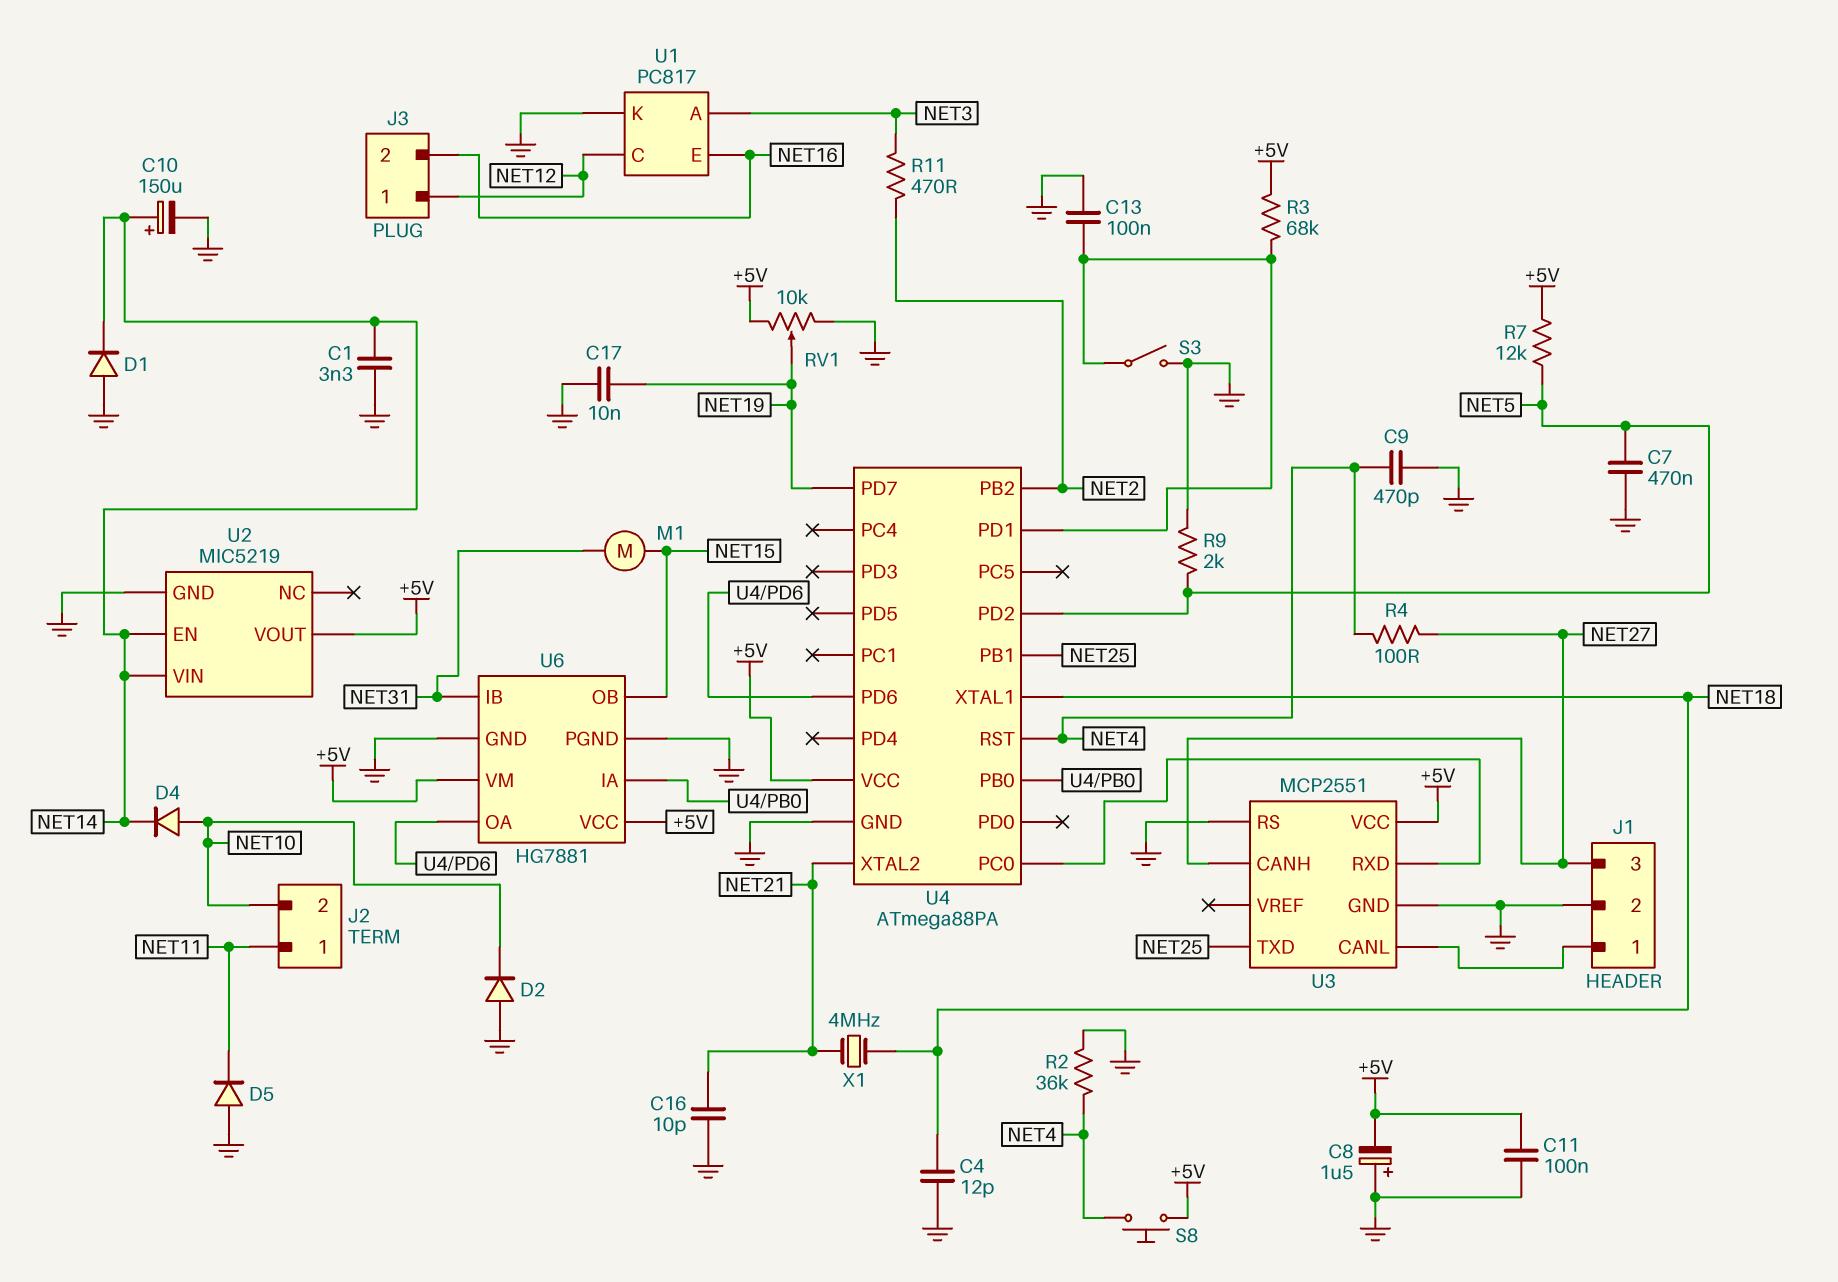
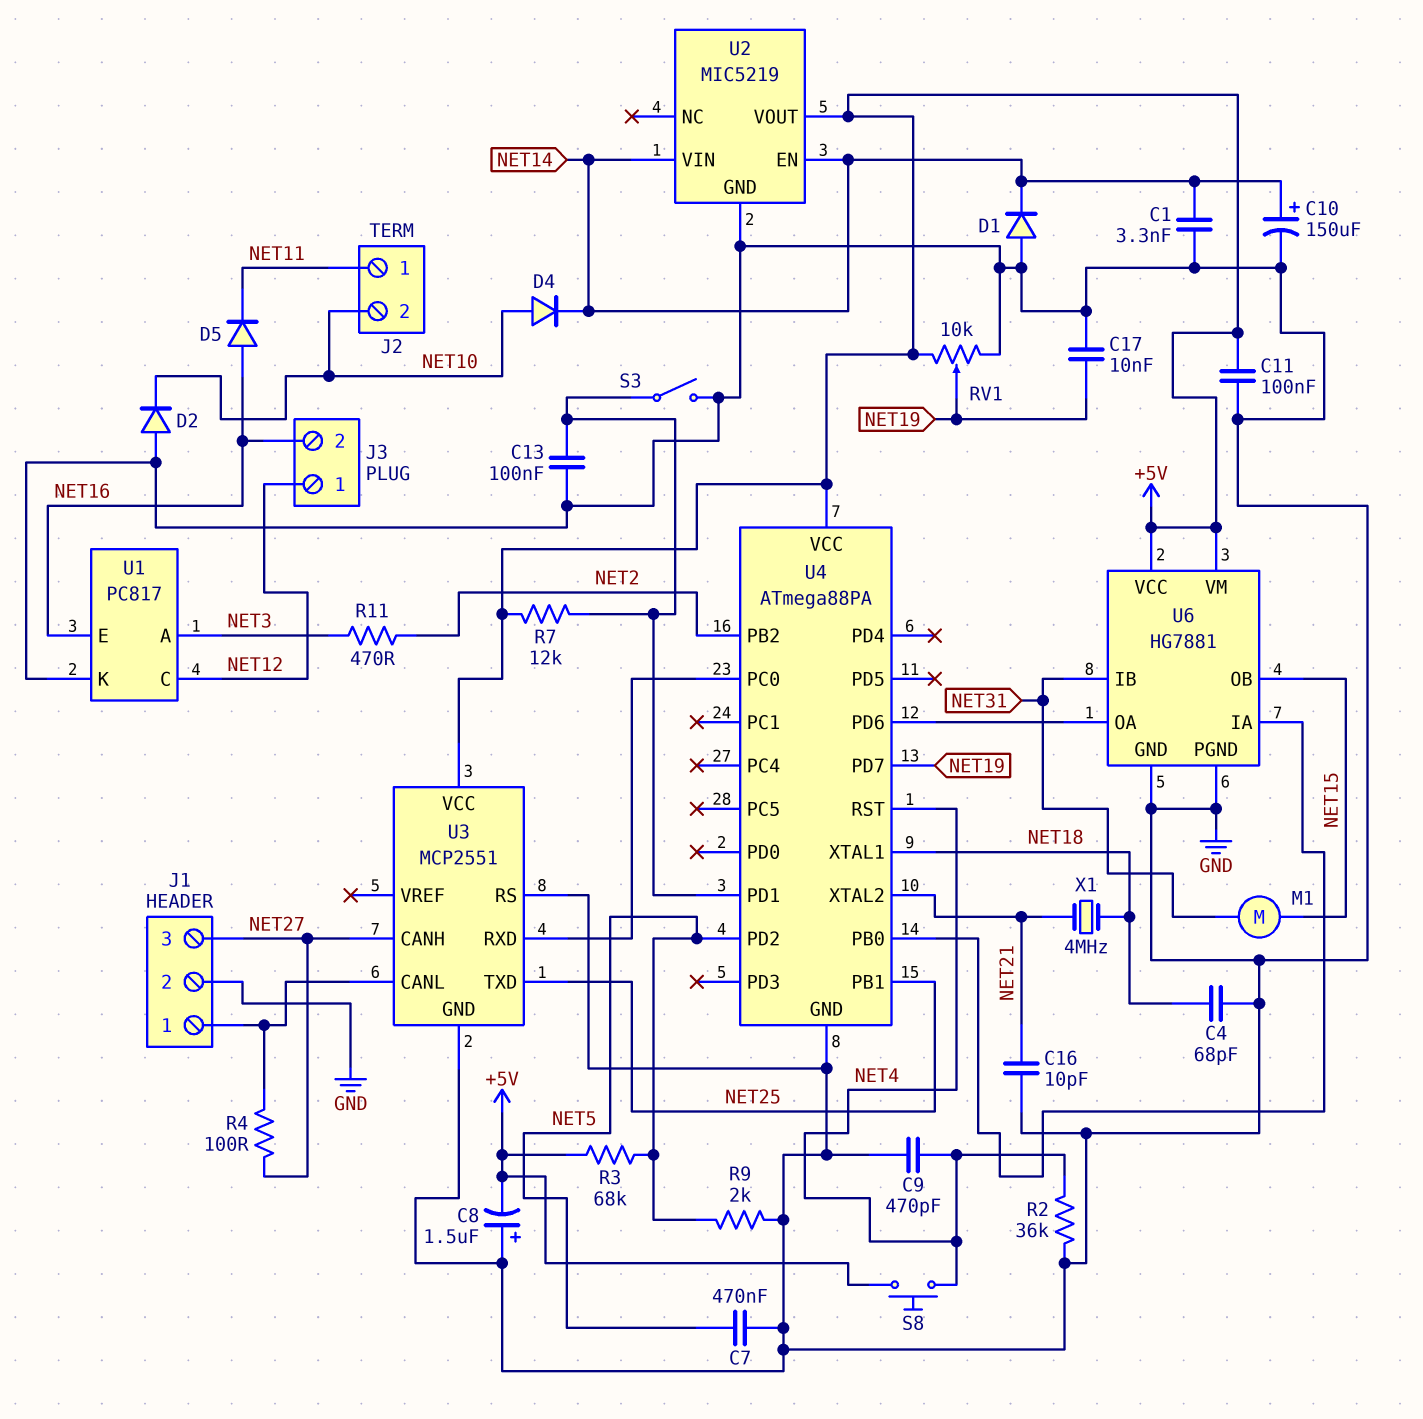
C4: 12pF (GND, NET18) -> 68pF (GND, NET18)
D5: diode (A GND, K NET11) -> diode (A NET16, K NET11)
R3: 68k (+5V, U4/PD1) -> 68k (+5V, NET5)
R4: 100 (NET4, NET27) -> 100 (J1/1, NET27)
R7: 12k (+5V, NET5) -> 12k (+5V, U4/PD1)

